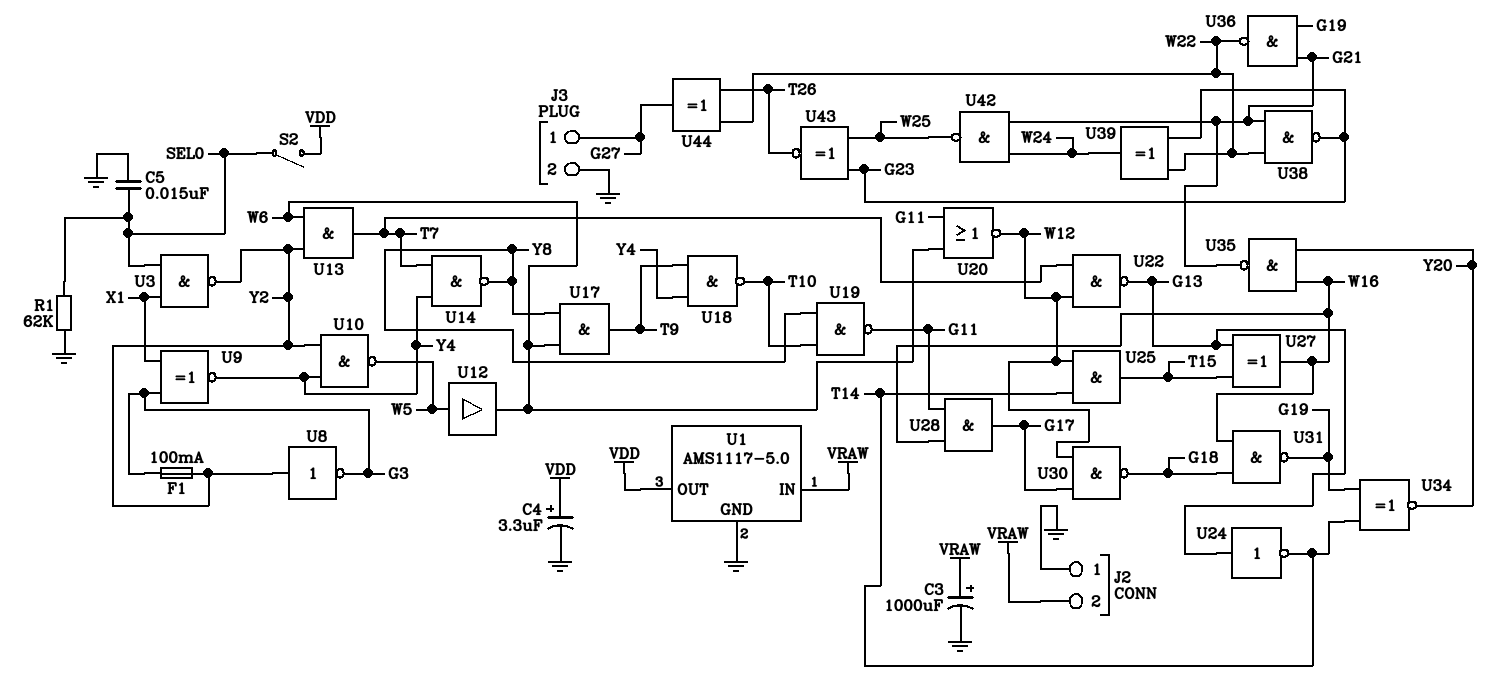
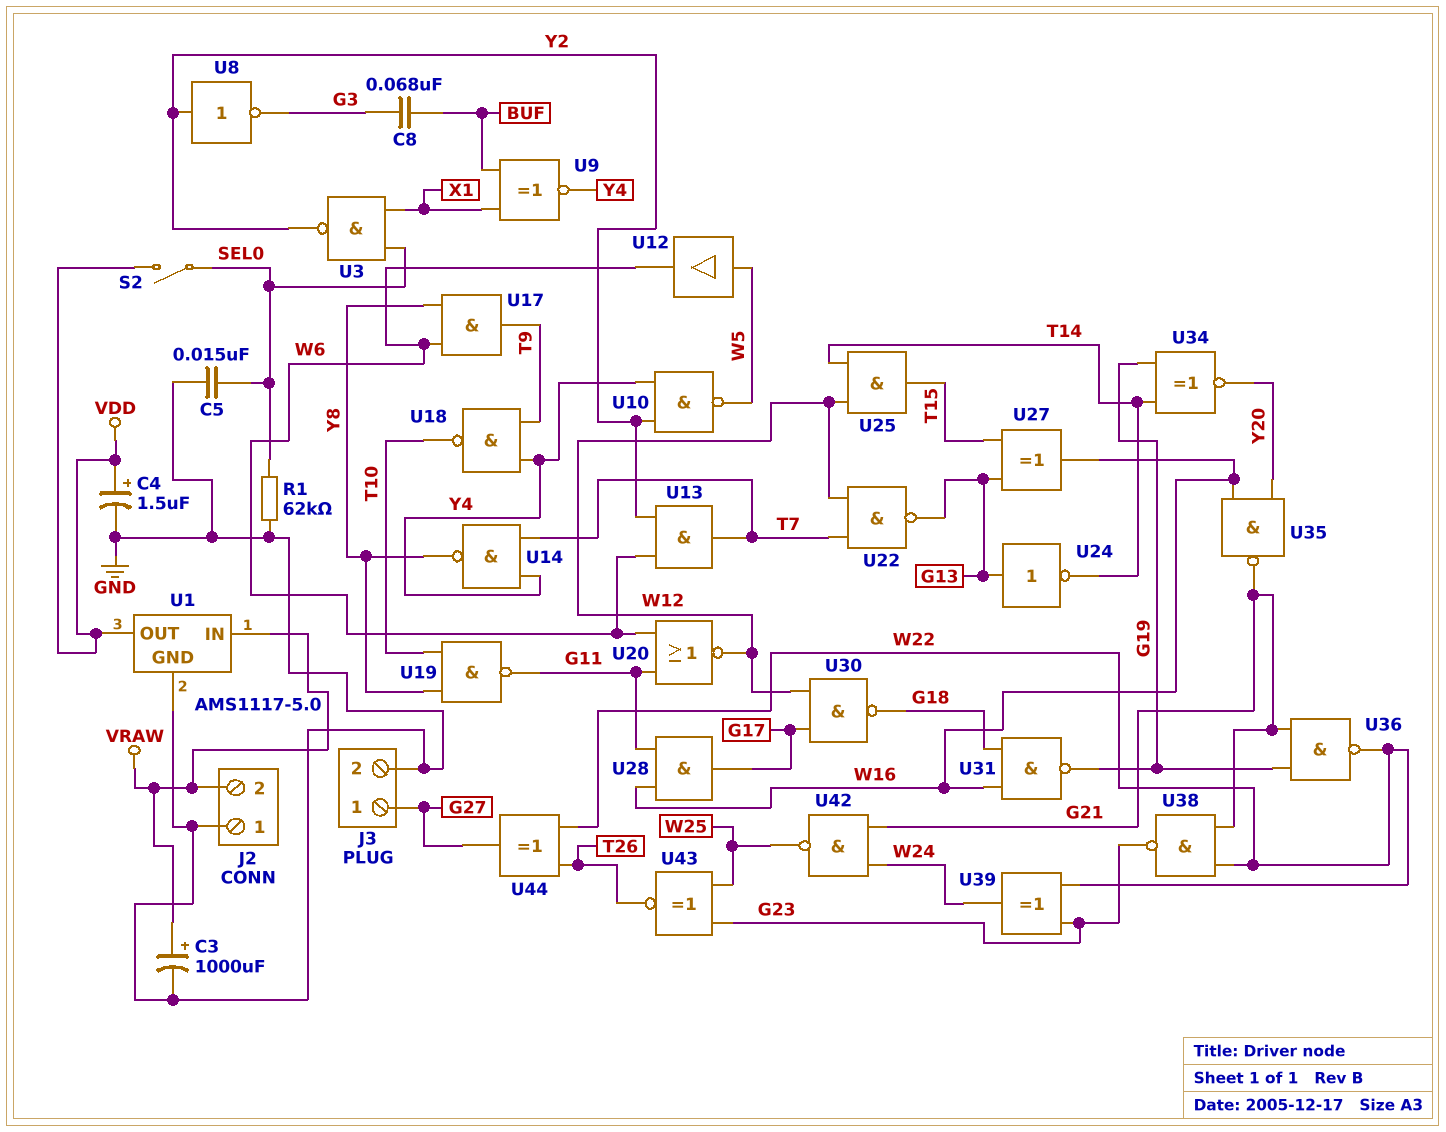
C4: 3.3uF (plus VDD, minus GND) -> 1.5uF (plus VDD, minus GND)
C8: none -> 68nF (BUF, G3)
F1: 100mA (G3, Y2) -> none
U9: XNOR (in G3, in X1, out Y4) -> XNOR (in BUF, in X1, out Y4)

